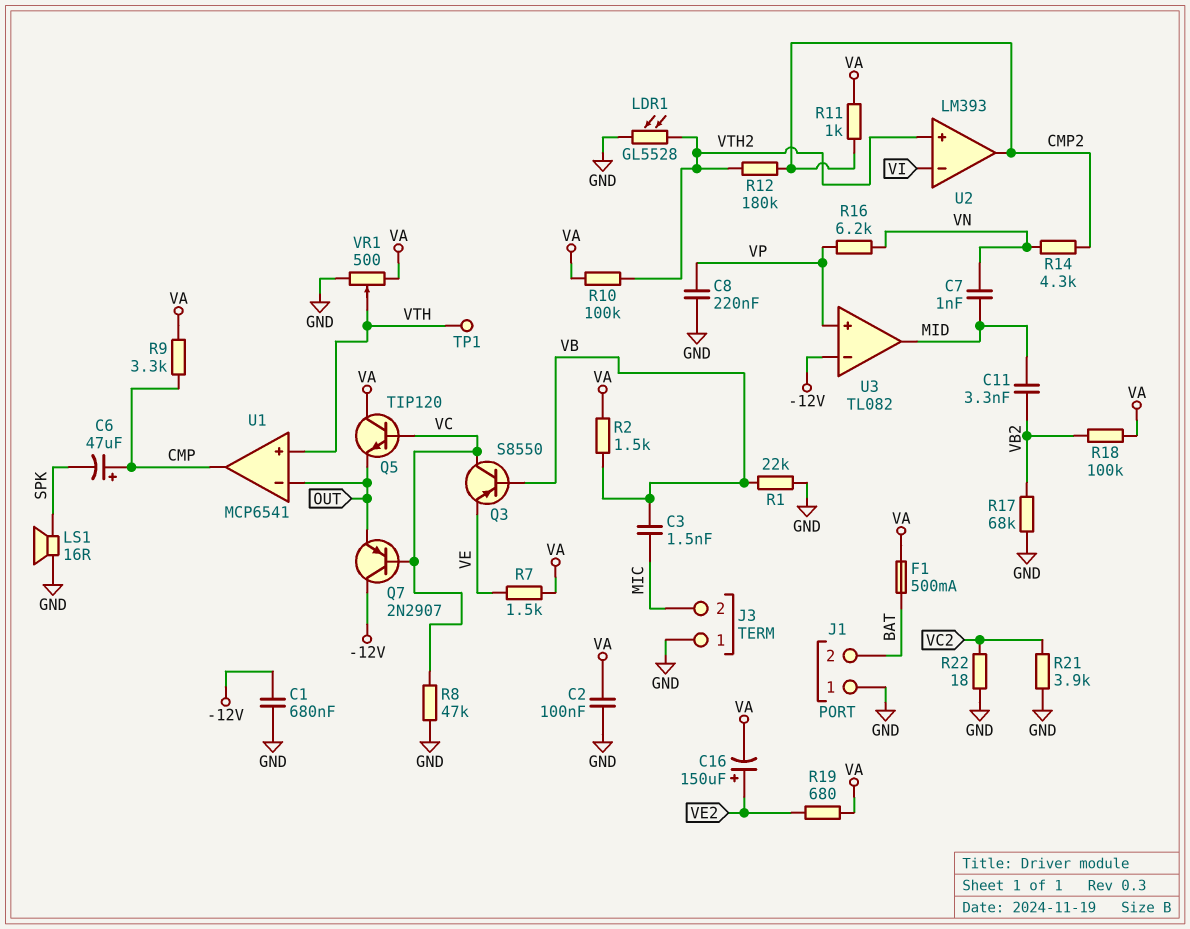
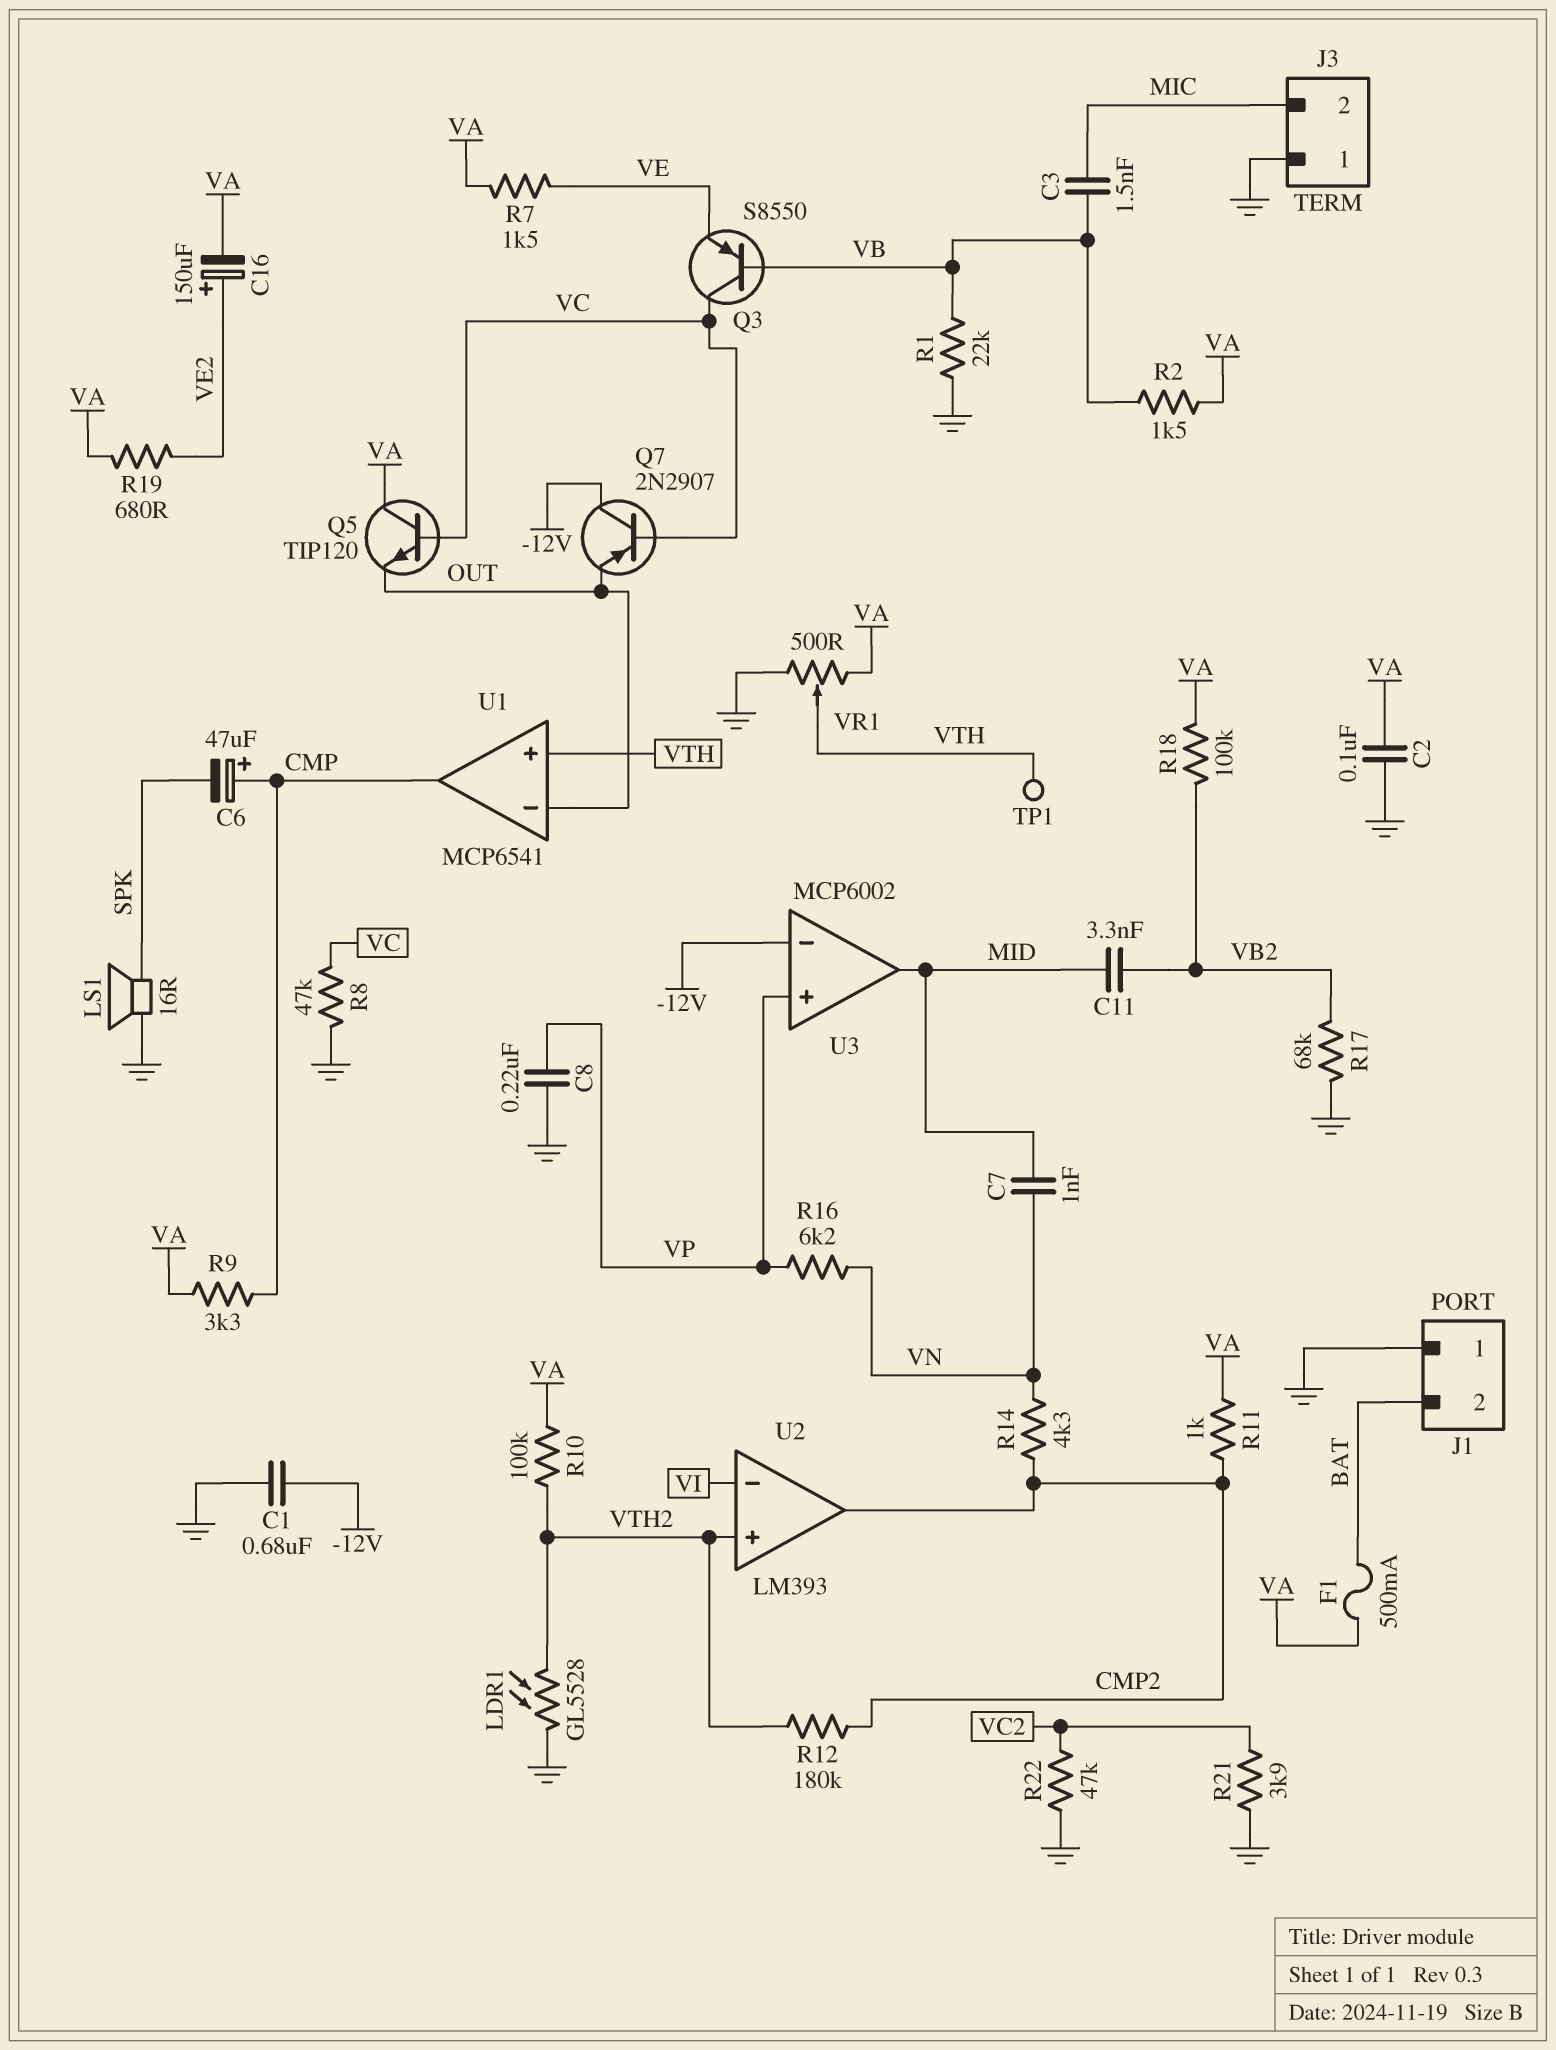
R22: 18 (GND, VC2) -> 47k (GND, VC2)
U3: TL082 -> MCP6002

